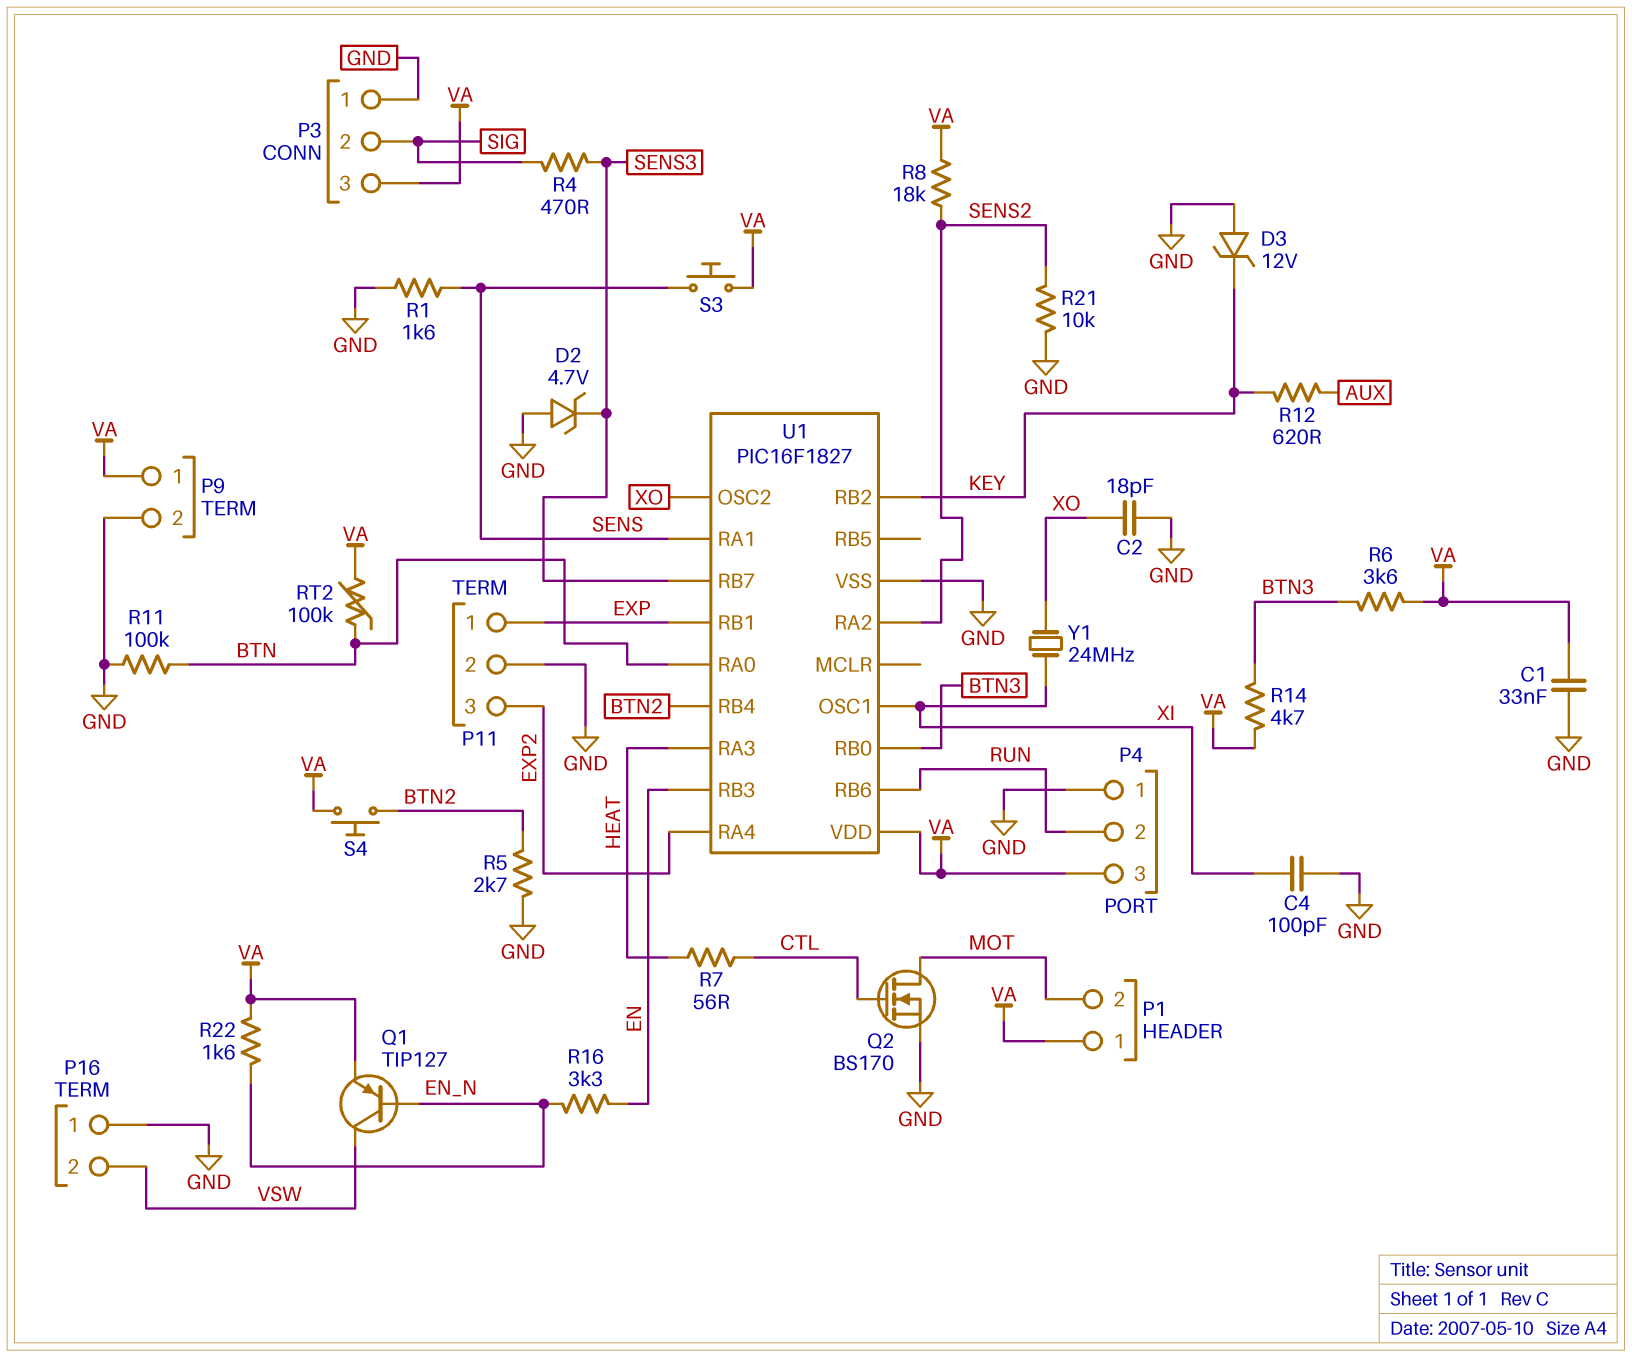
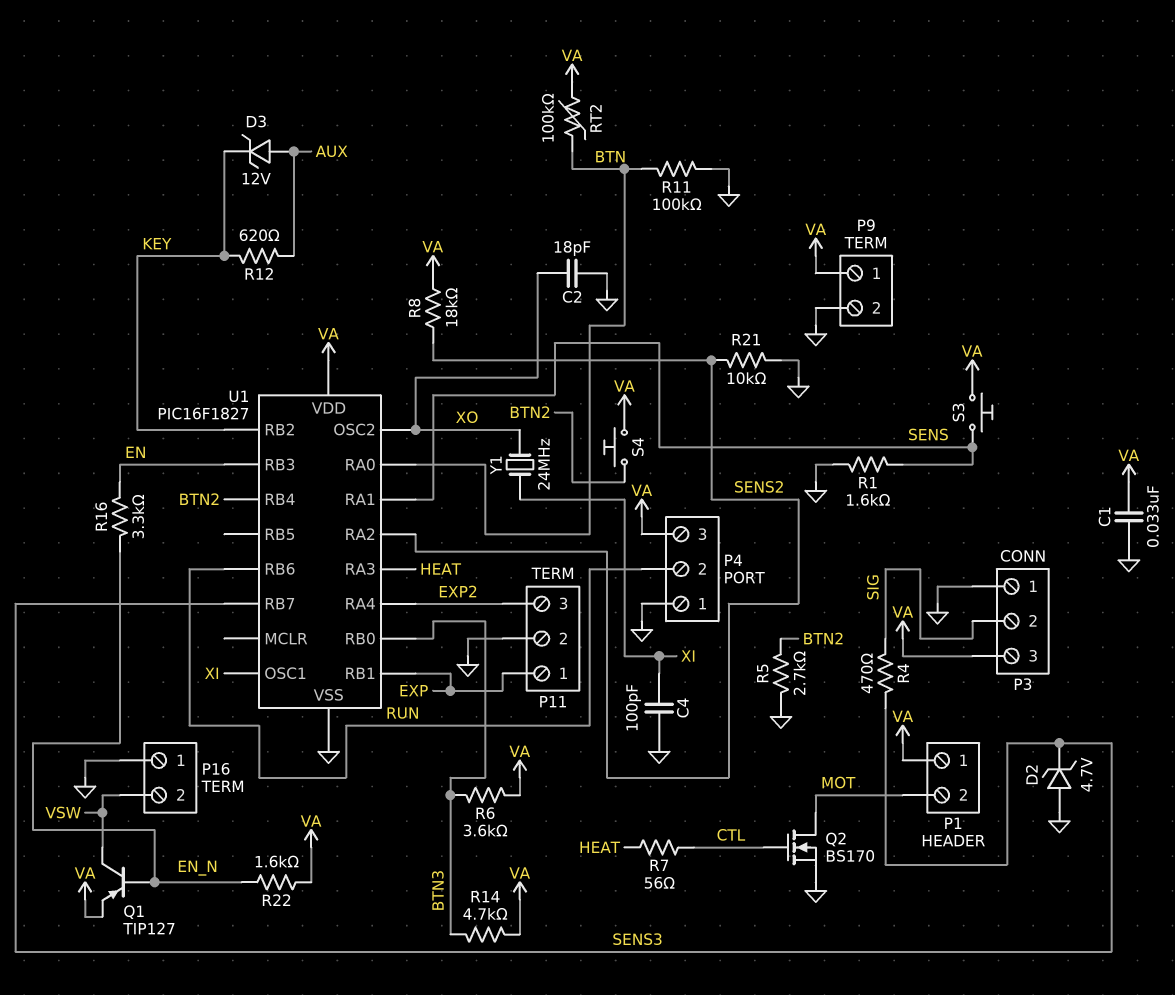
D3: zener 12V (A GND, K KEY) -> zener 12V (A AUX, K KEY)

